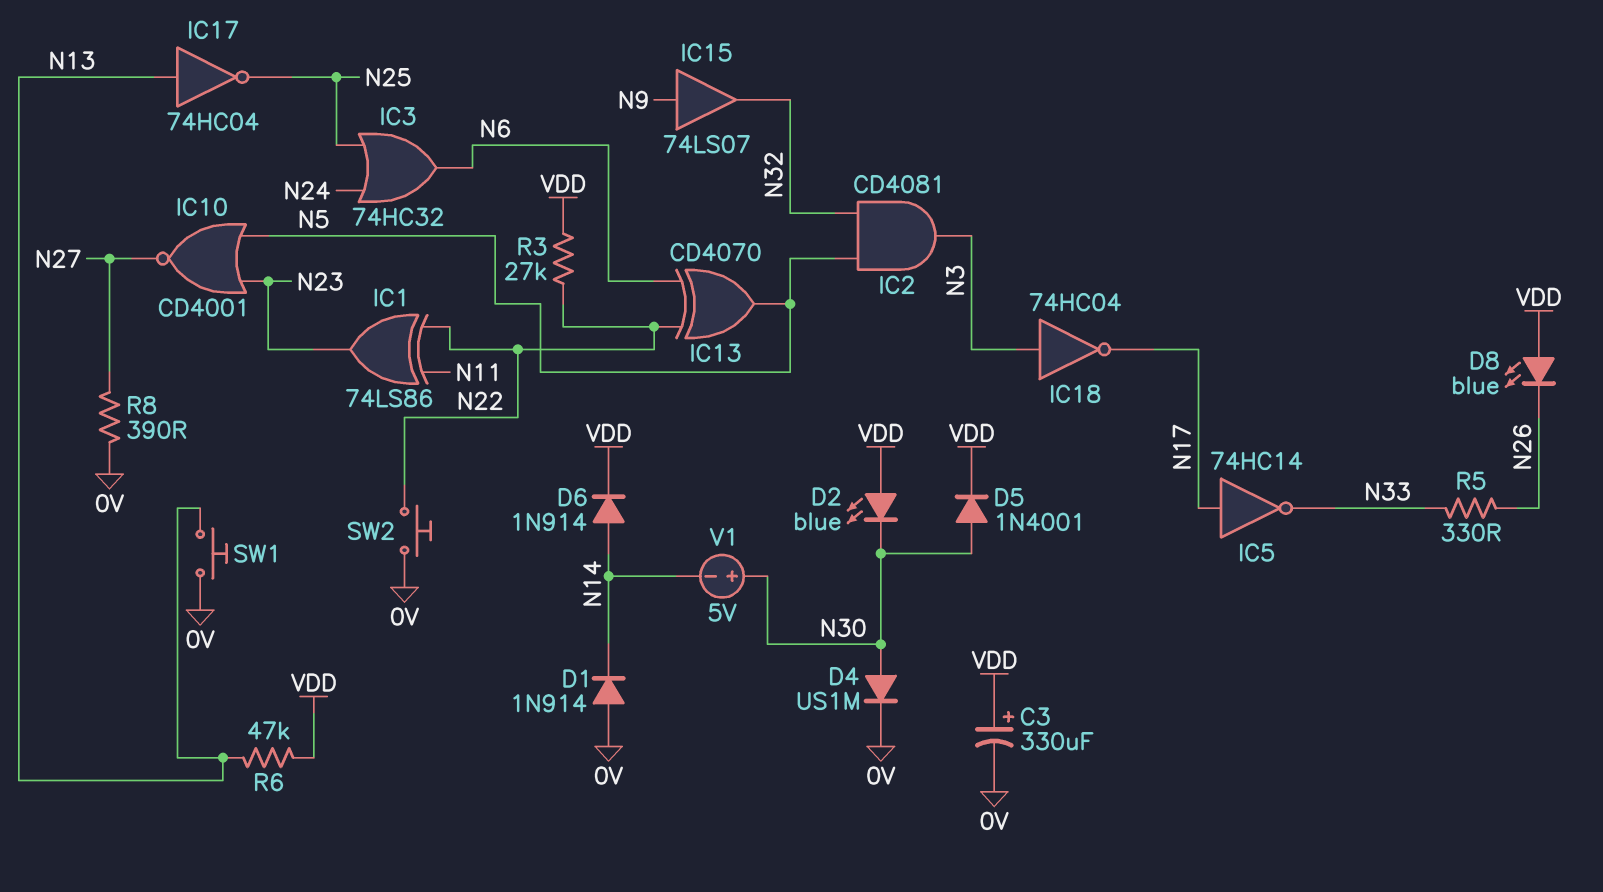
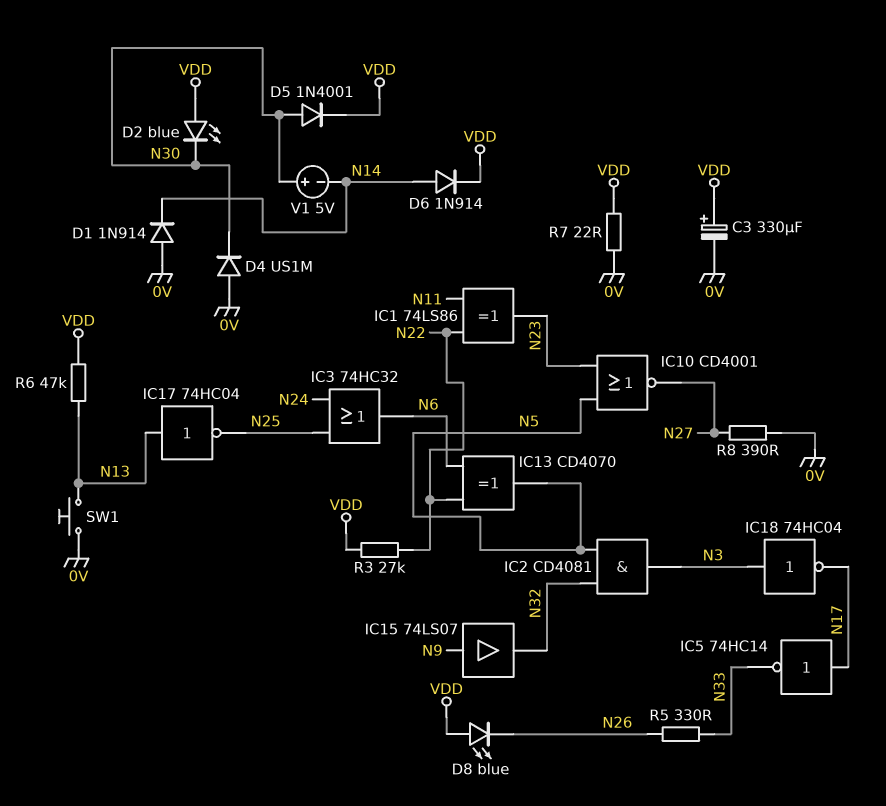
D4: diode US1M (A N30, K 0V) -> diode US1M (A 0V, K N30)
R7: none -> 22 (0V, VDD)
SW2: button (0V, N22) -> none

